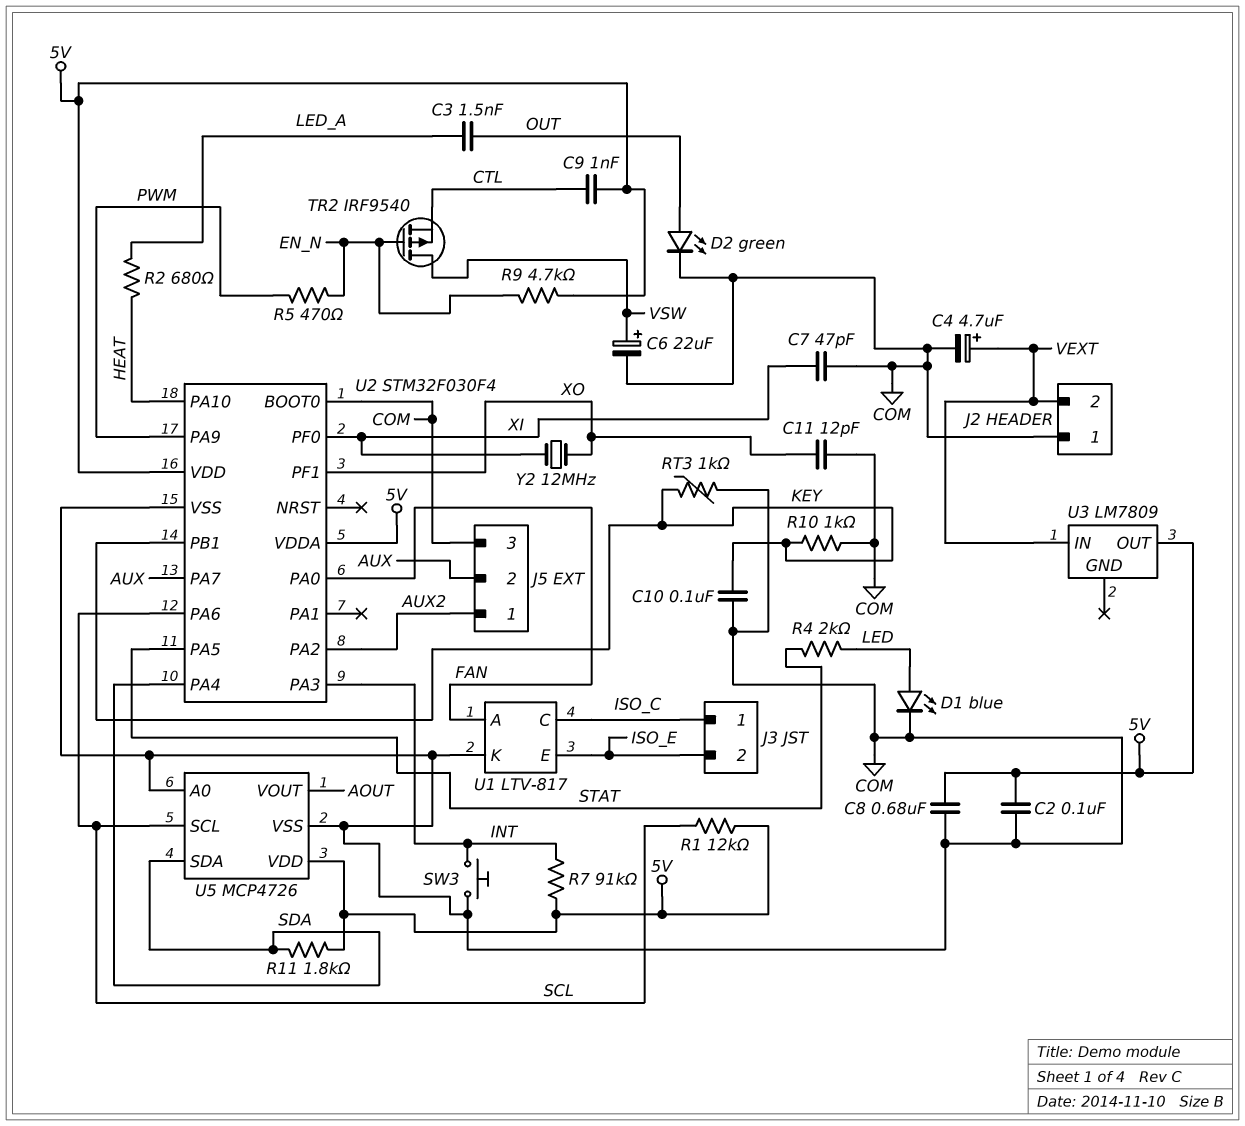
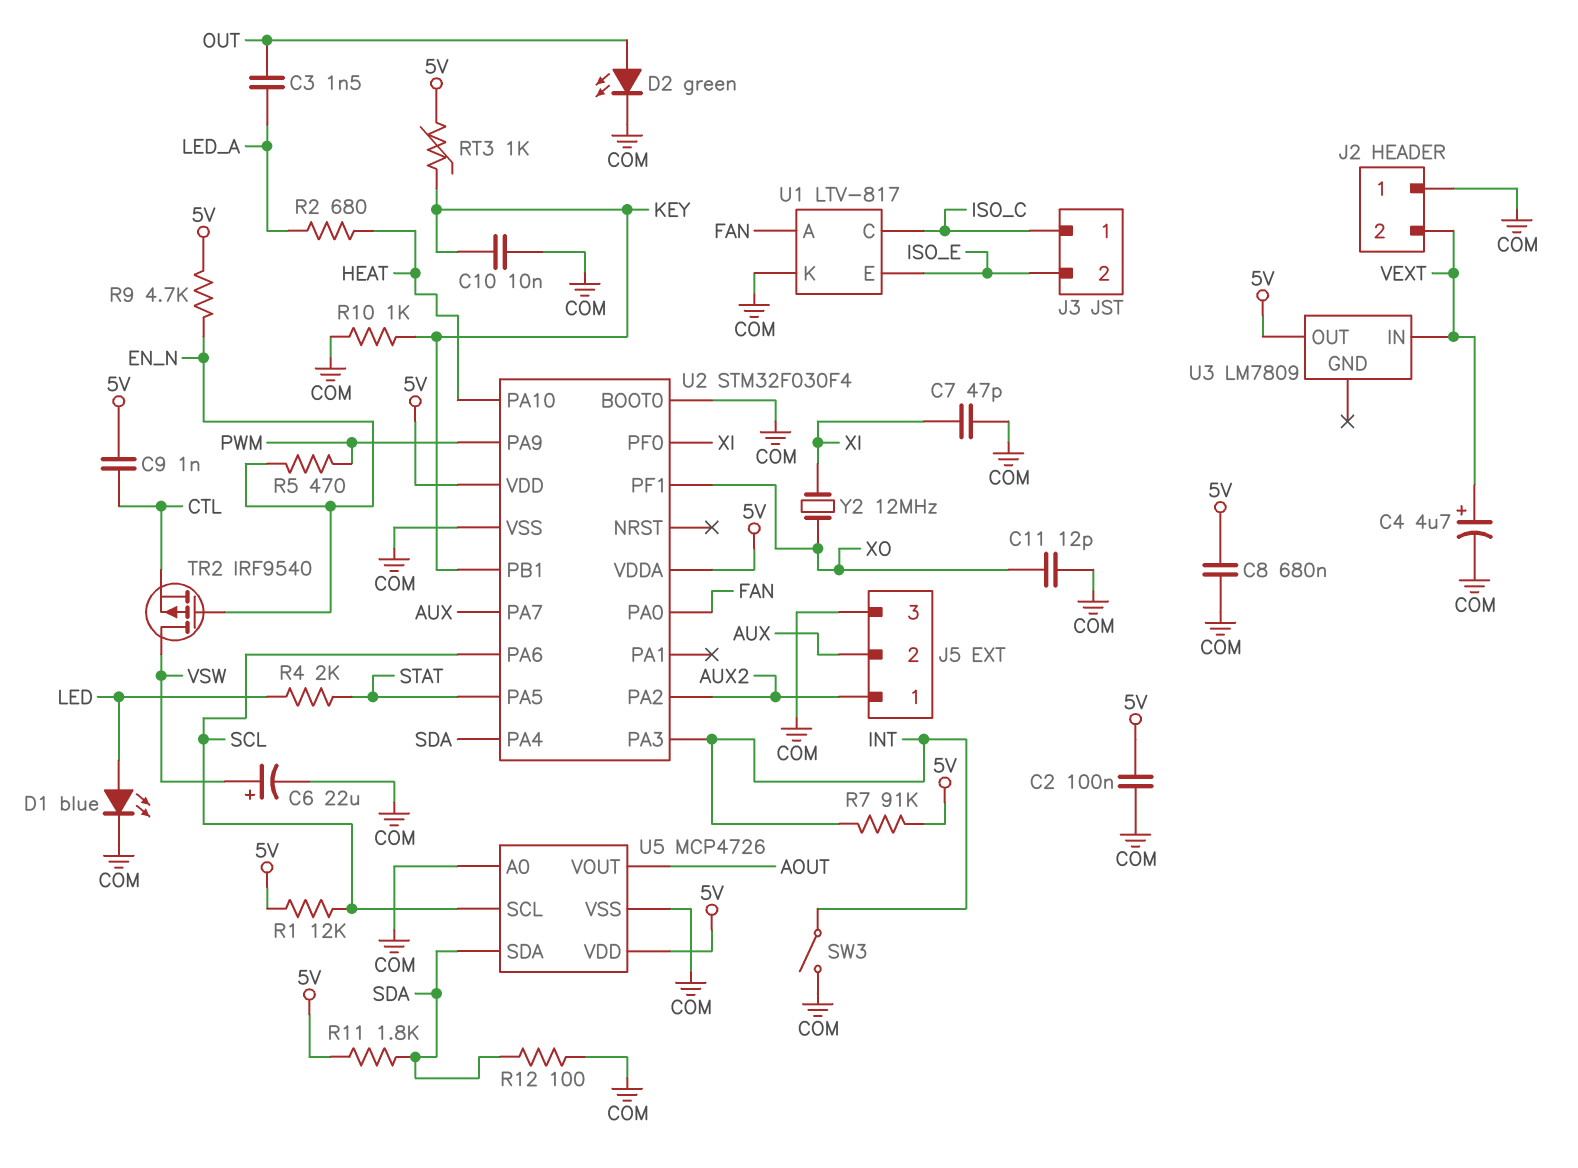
C10: 100nF (COM, KEY) -> 10nF (COM, KEY)
R12: none -> 100 (COM, SDA)
RT3: 1k (COM, KEY) -> 1k (5V, KEY)
SW3: button (COM, INT) -> switch (COM, INT)

